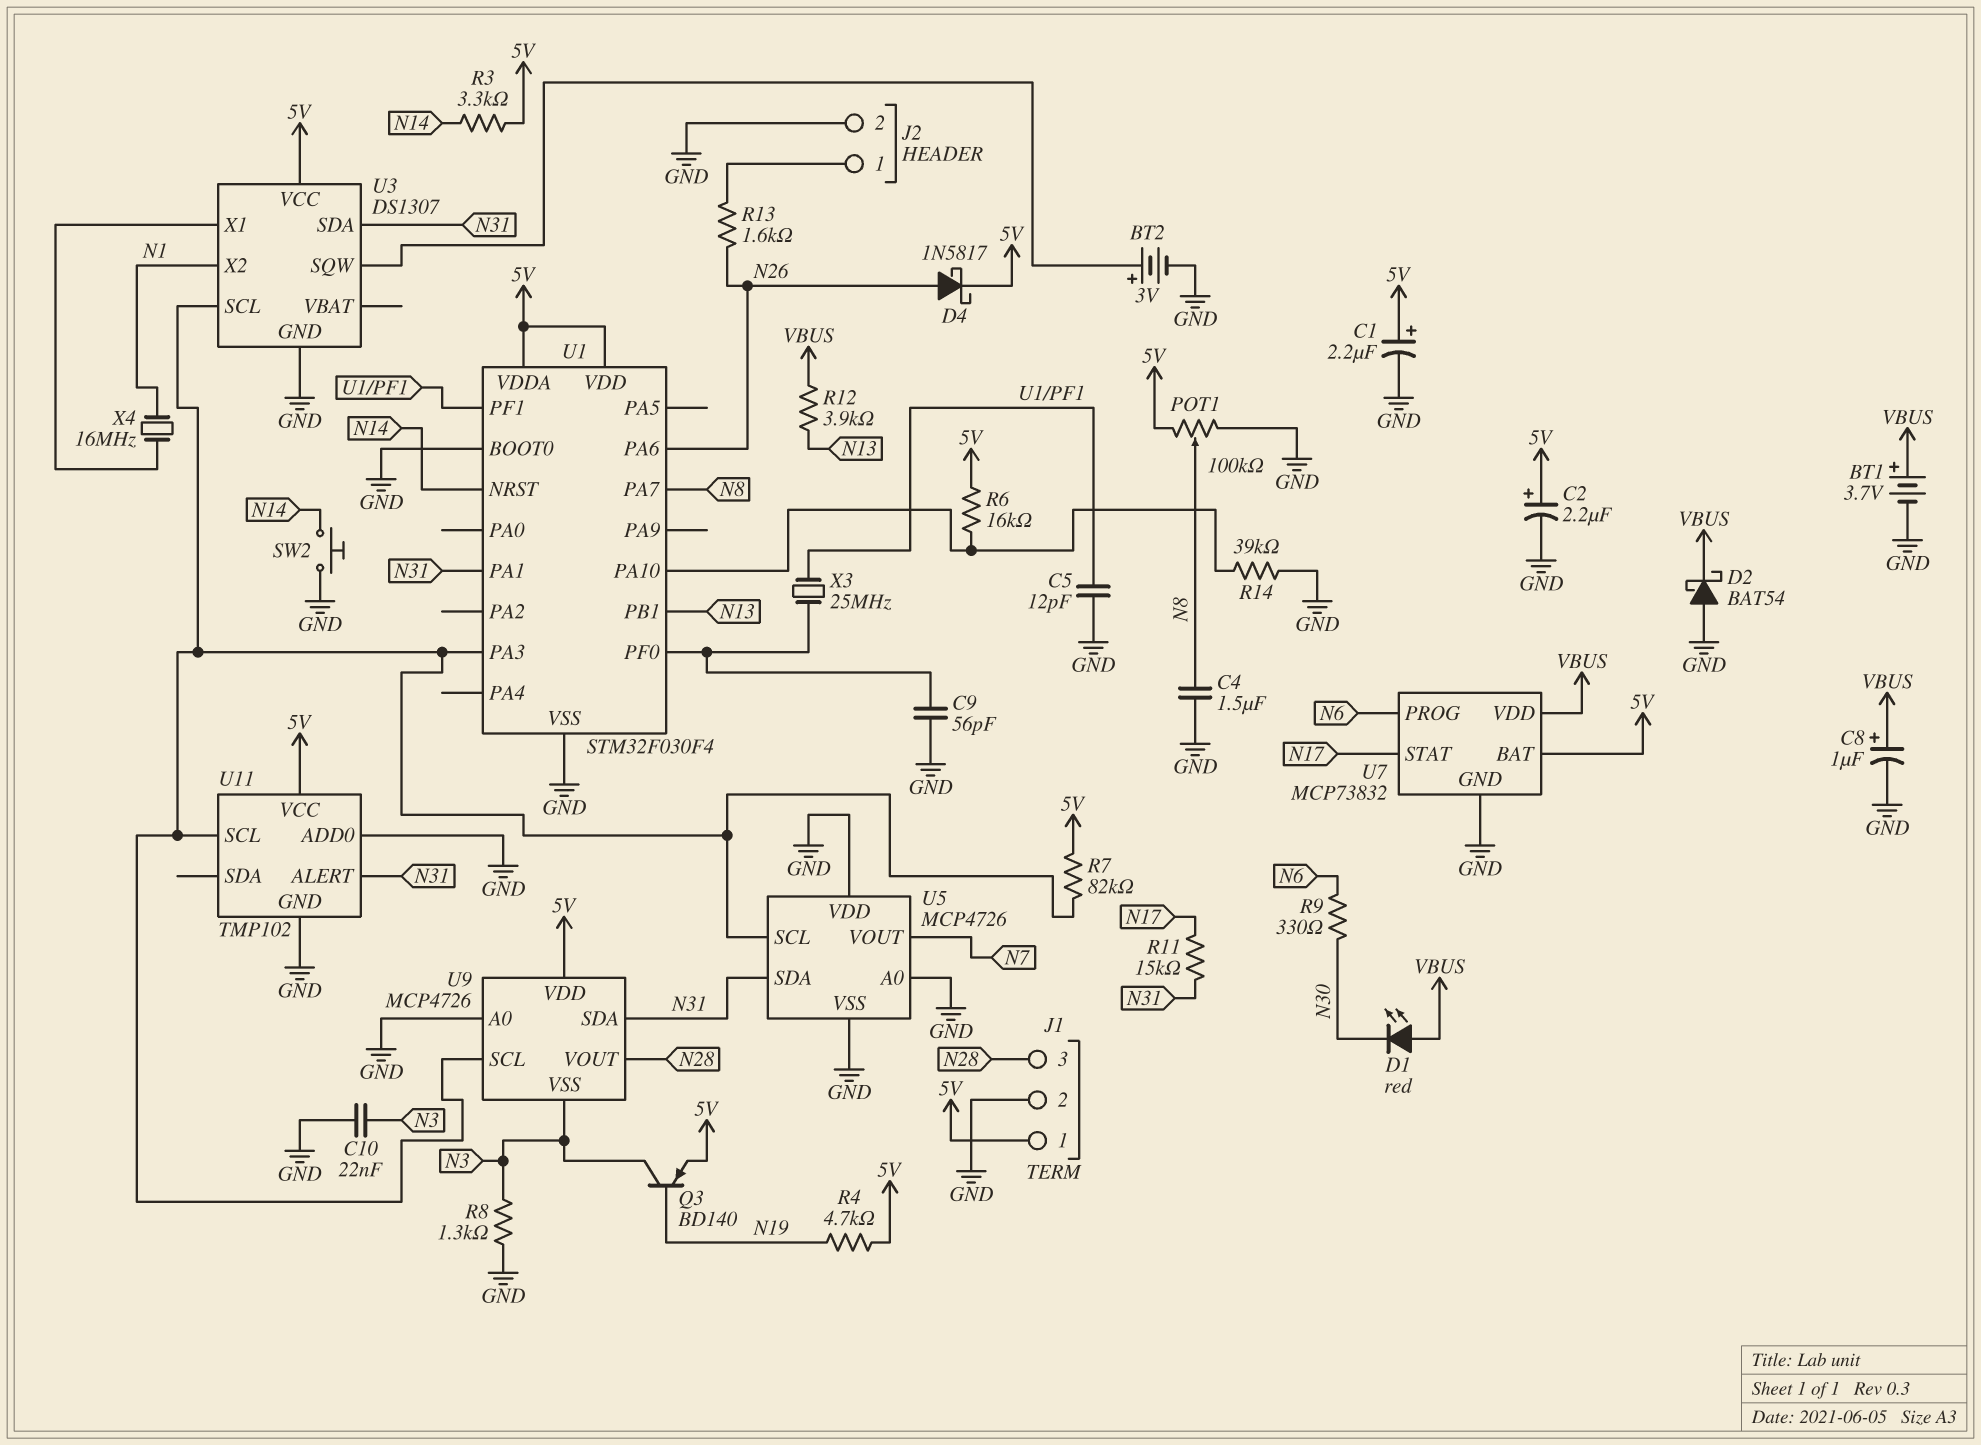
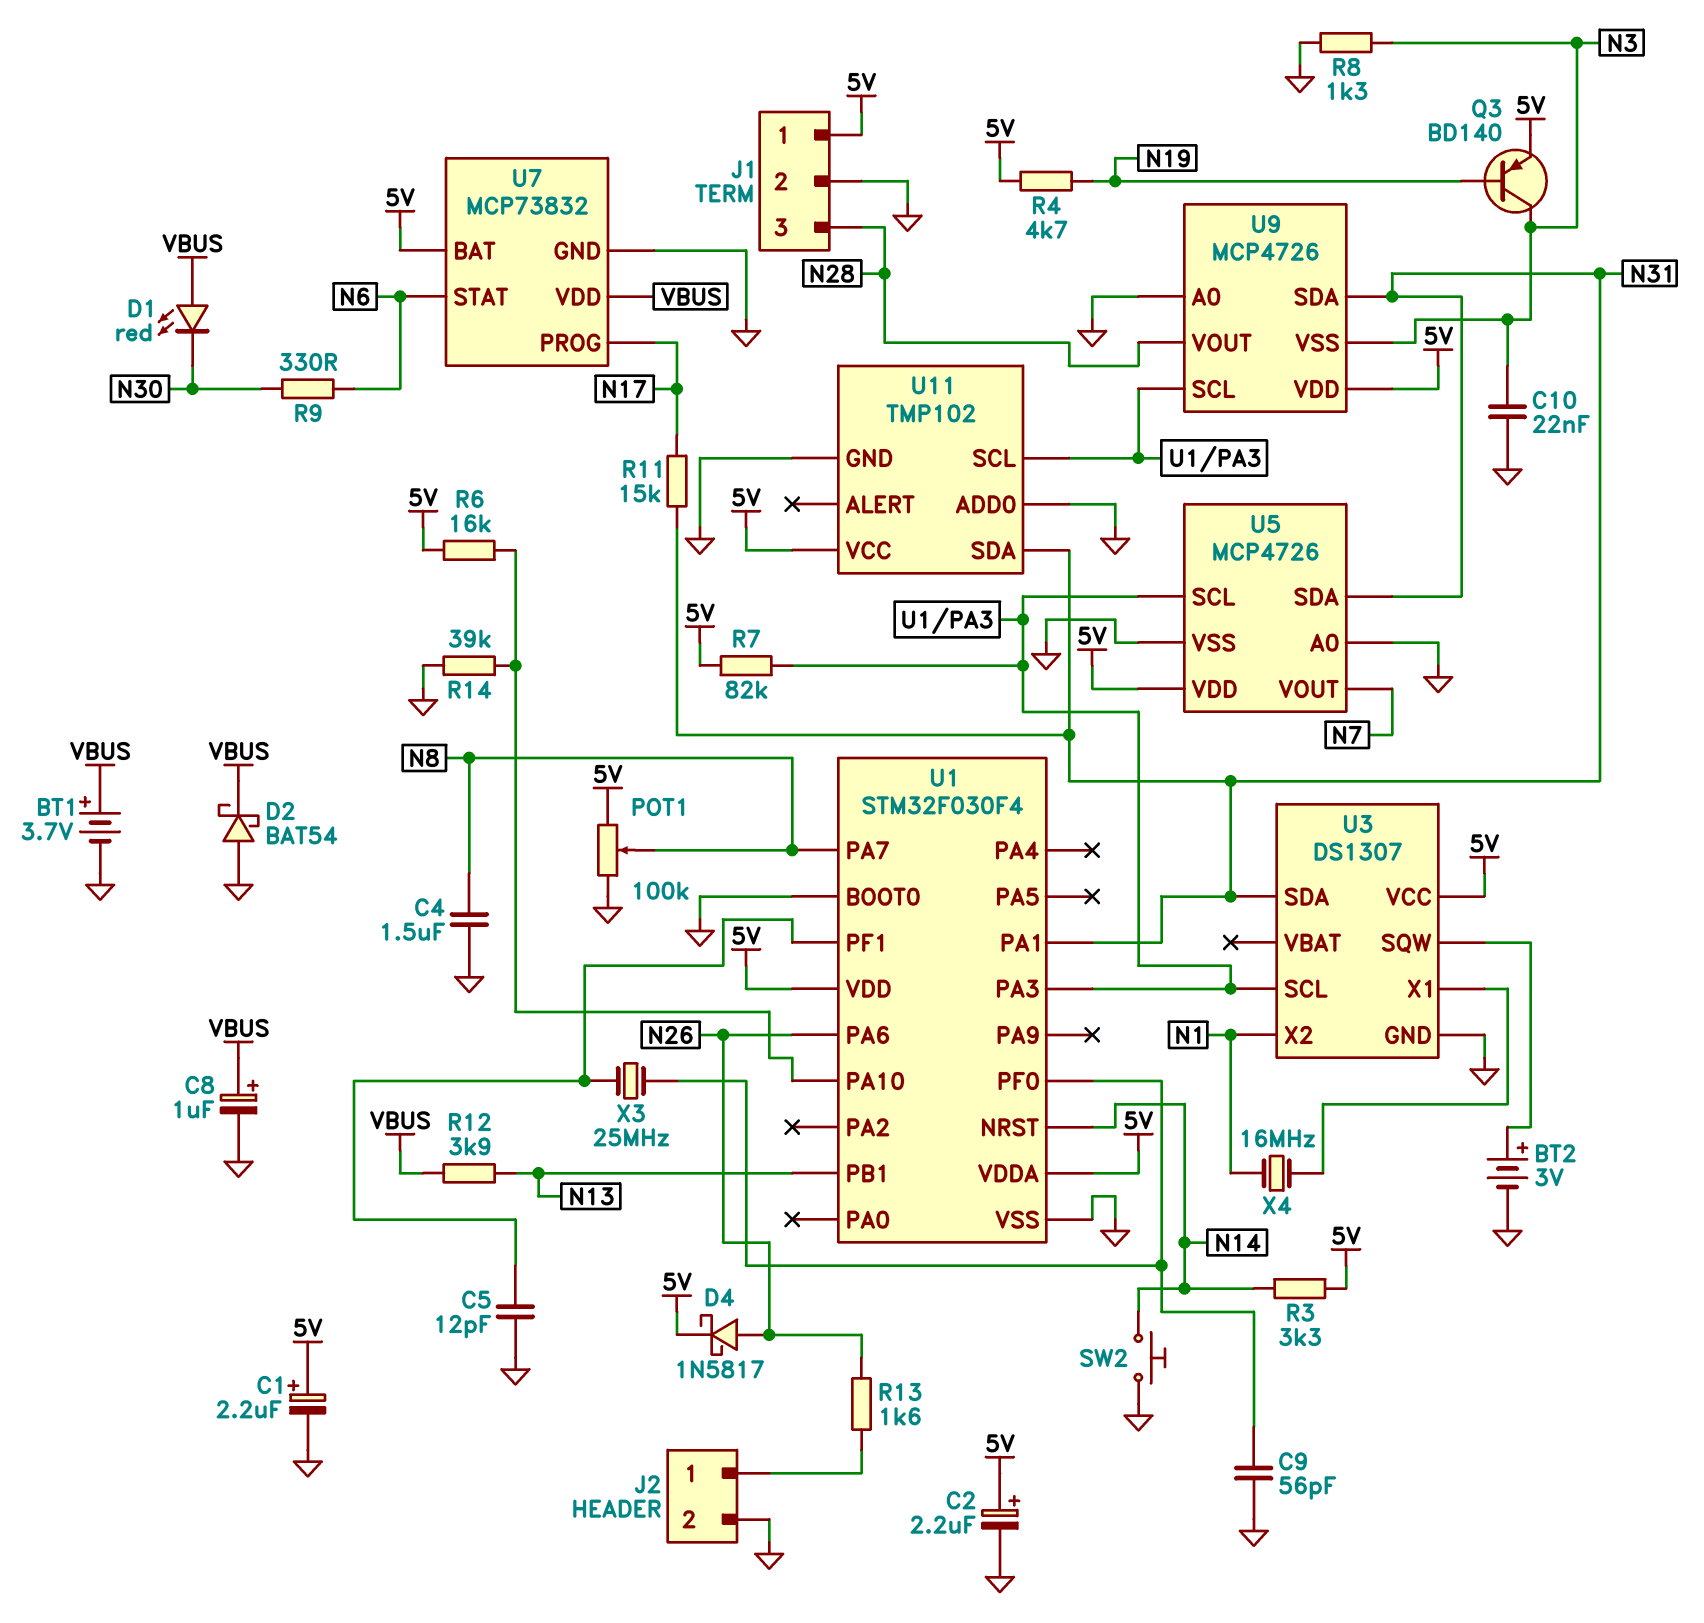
U5 pin VDD: GND -> 5V
U7 pin PROG: N6 -> N17
U7 pin STAT: N17 -> N6
U11 pin ALERT: N31 -> none
U11 pin SDA: none -> N31

